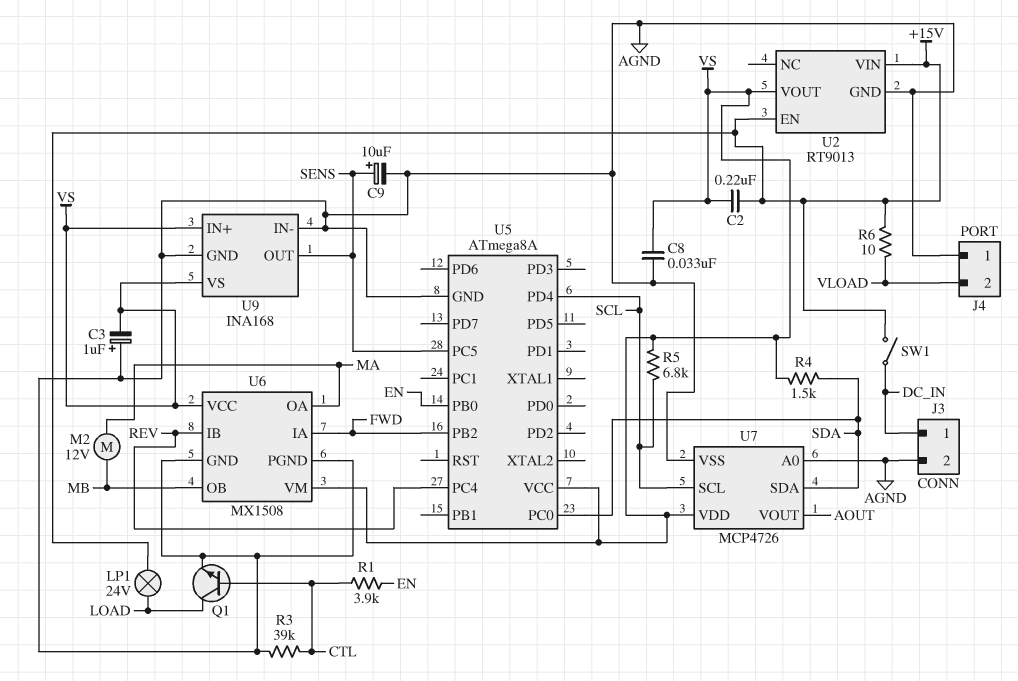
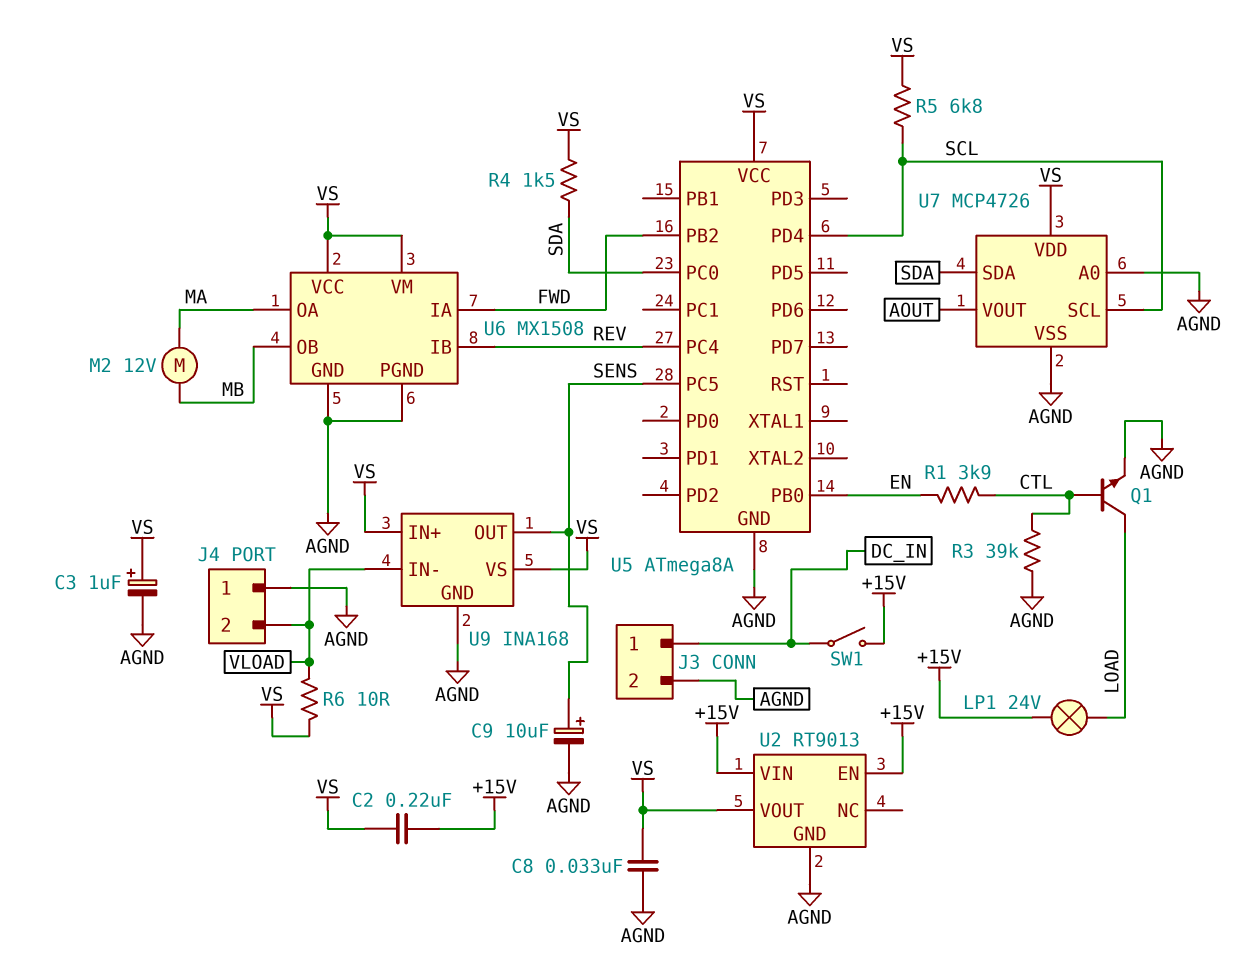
C3: 1uF (plus AGND, minus VS) -> 1uF (plus VS, minus AGND)
R6: 10 (+15V, VLOAD) -> 10 (VLOAD, VS)
U9 pin IN-: AGND -> VLOAD

